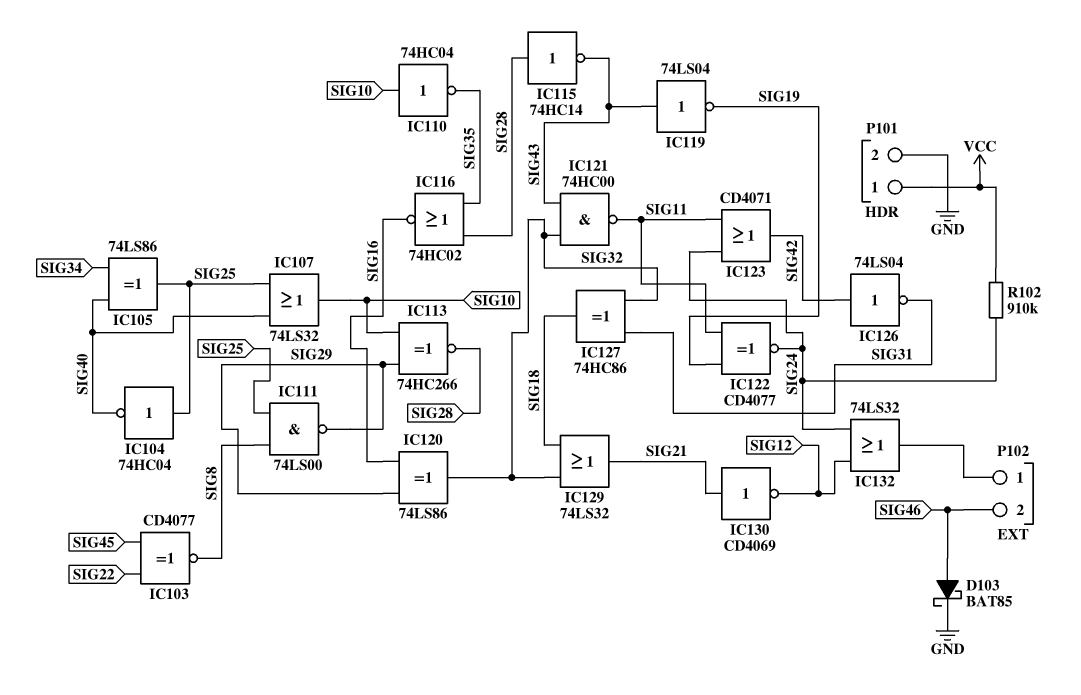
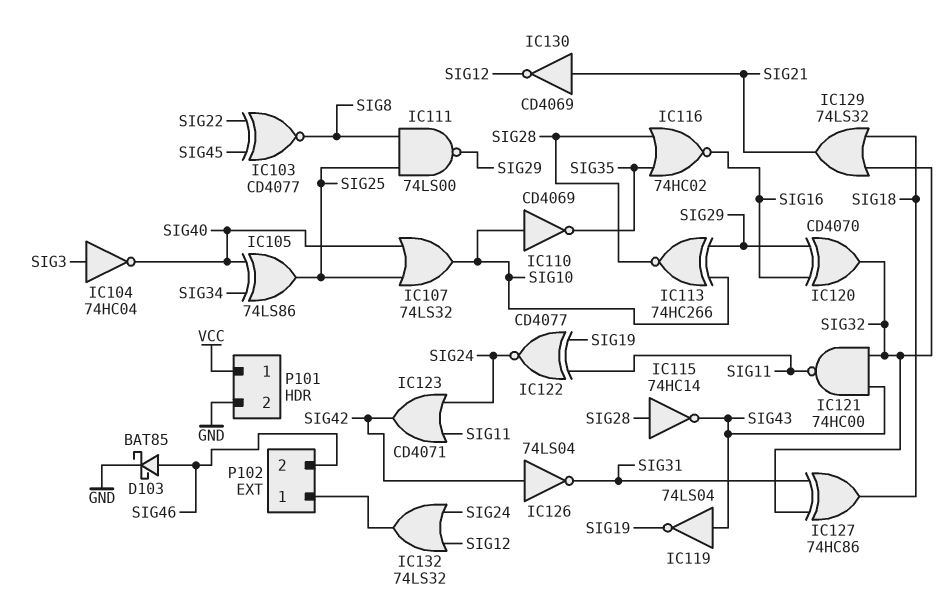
IC104: NOT 74HC04 (in SIG25, out SIG40) -> NOT 74HC04 (in SIG3, out SIG40)
IC110: NOT 74HC04 (in SIG10, out SIG35) -> NOT CD4069 (in SIG10, out SIG35)
IC120: XOR 74LS86 (in SIG16, in SIG29, out SIG32) -> XOR CD4070 (in SIG16, in SIG29, out SIG32)
R102: 910k (SIG24, VCC) -> none

